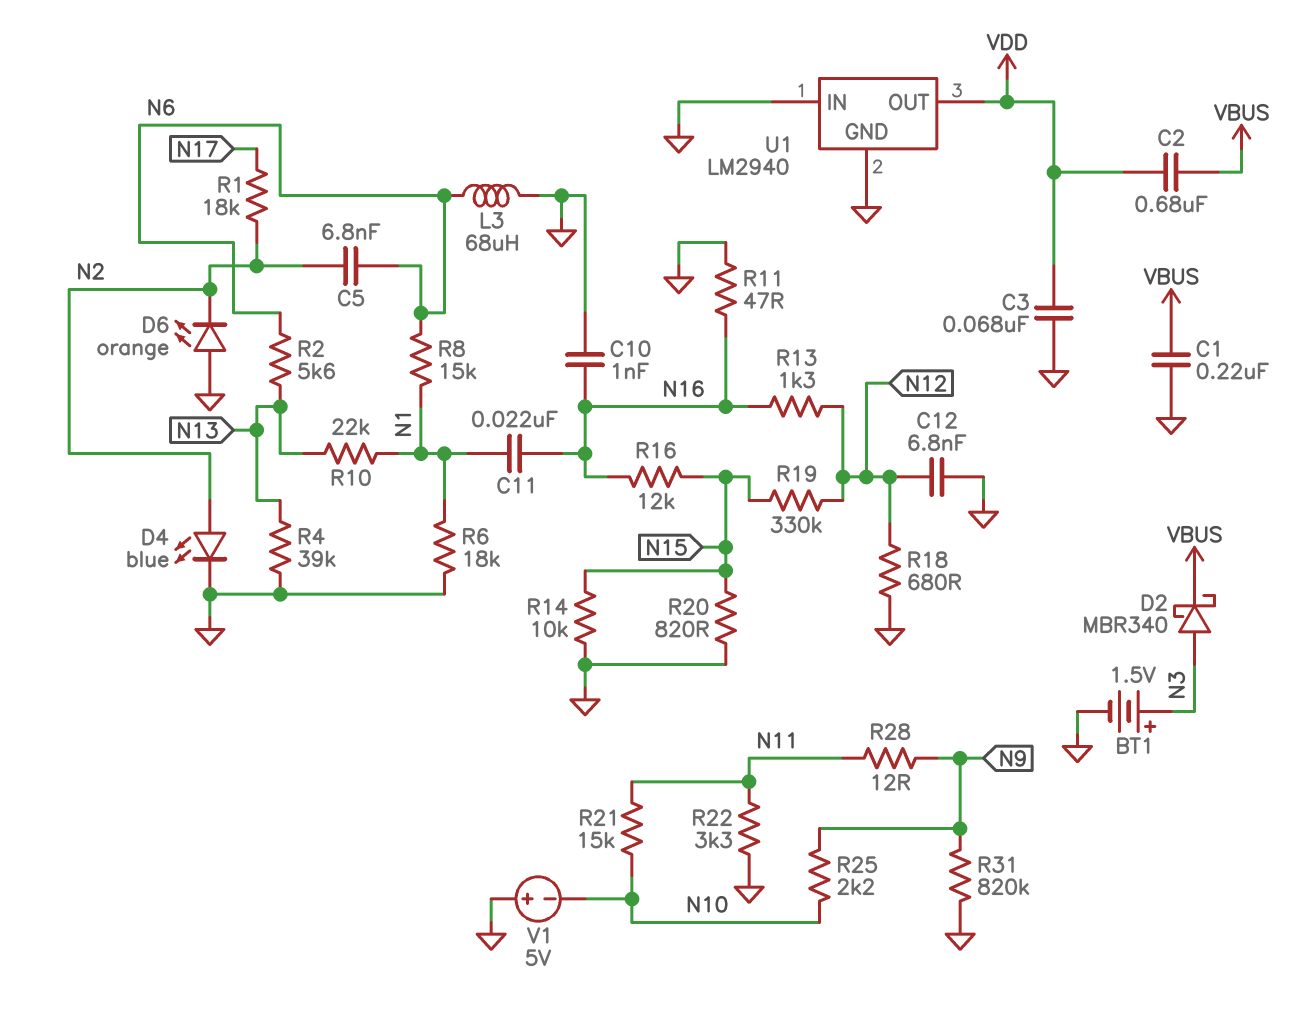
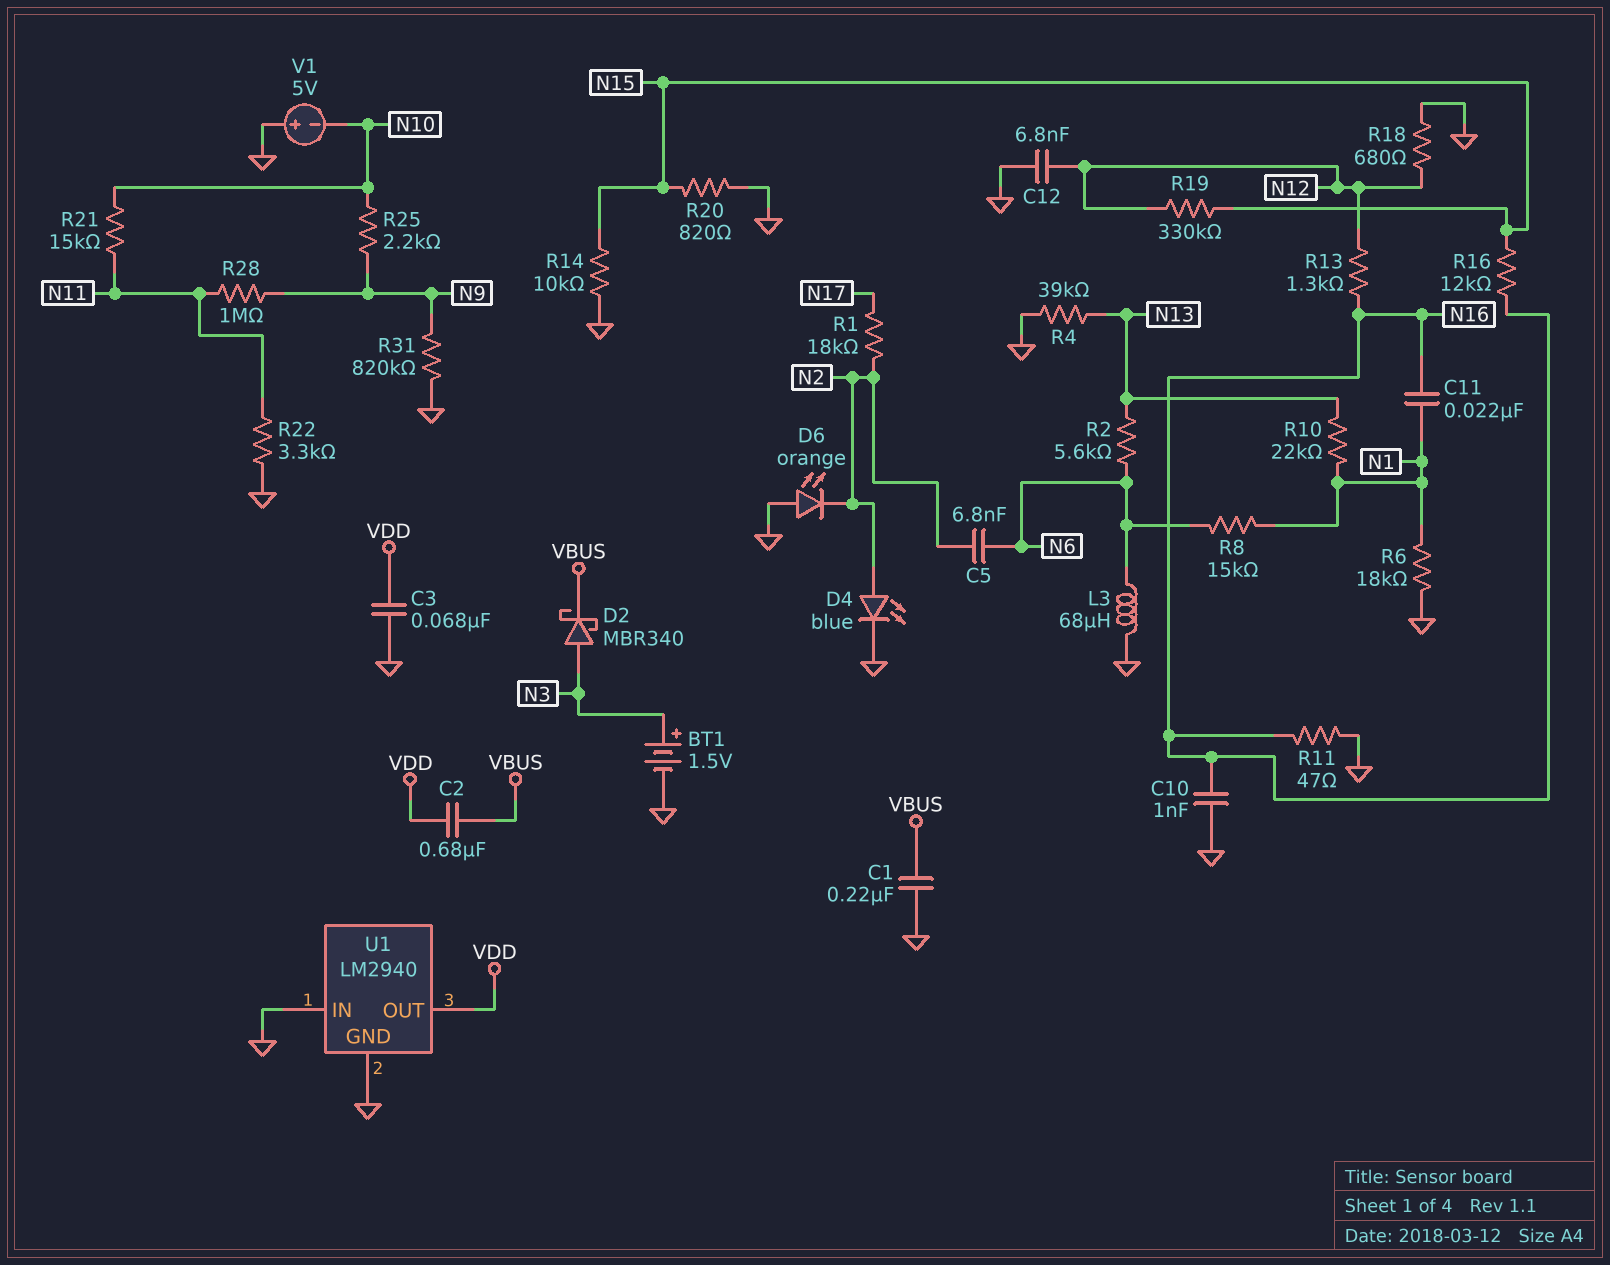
R28: 12 (N9, N11) -> 1M (N9, N11)

